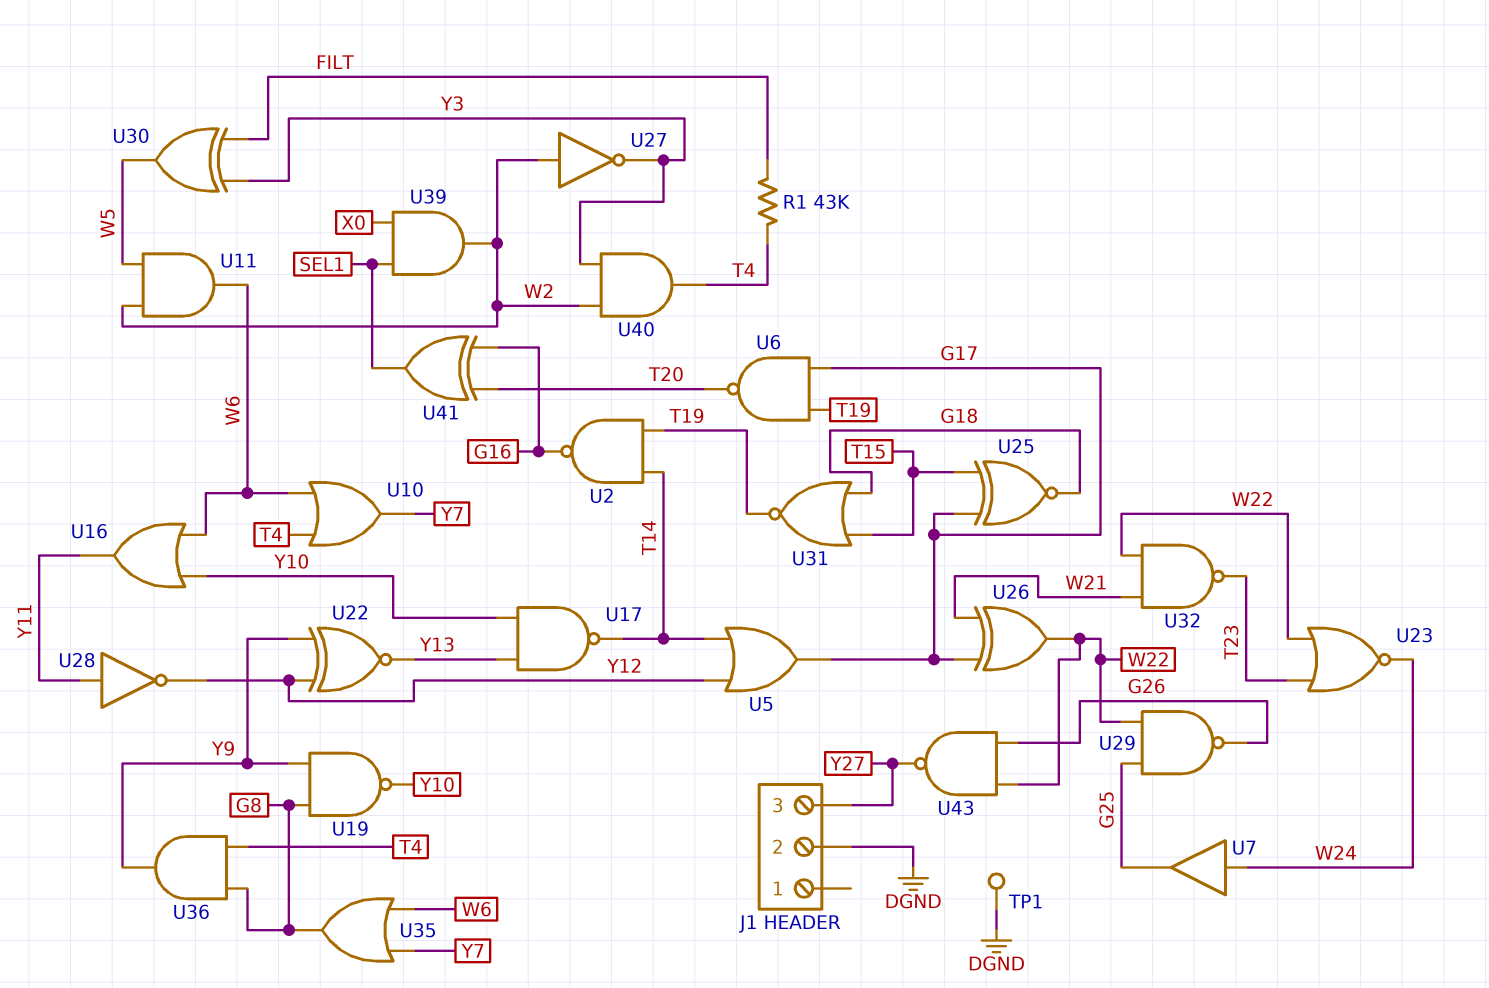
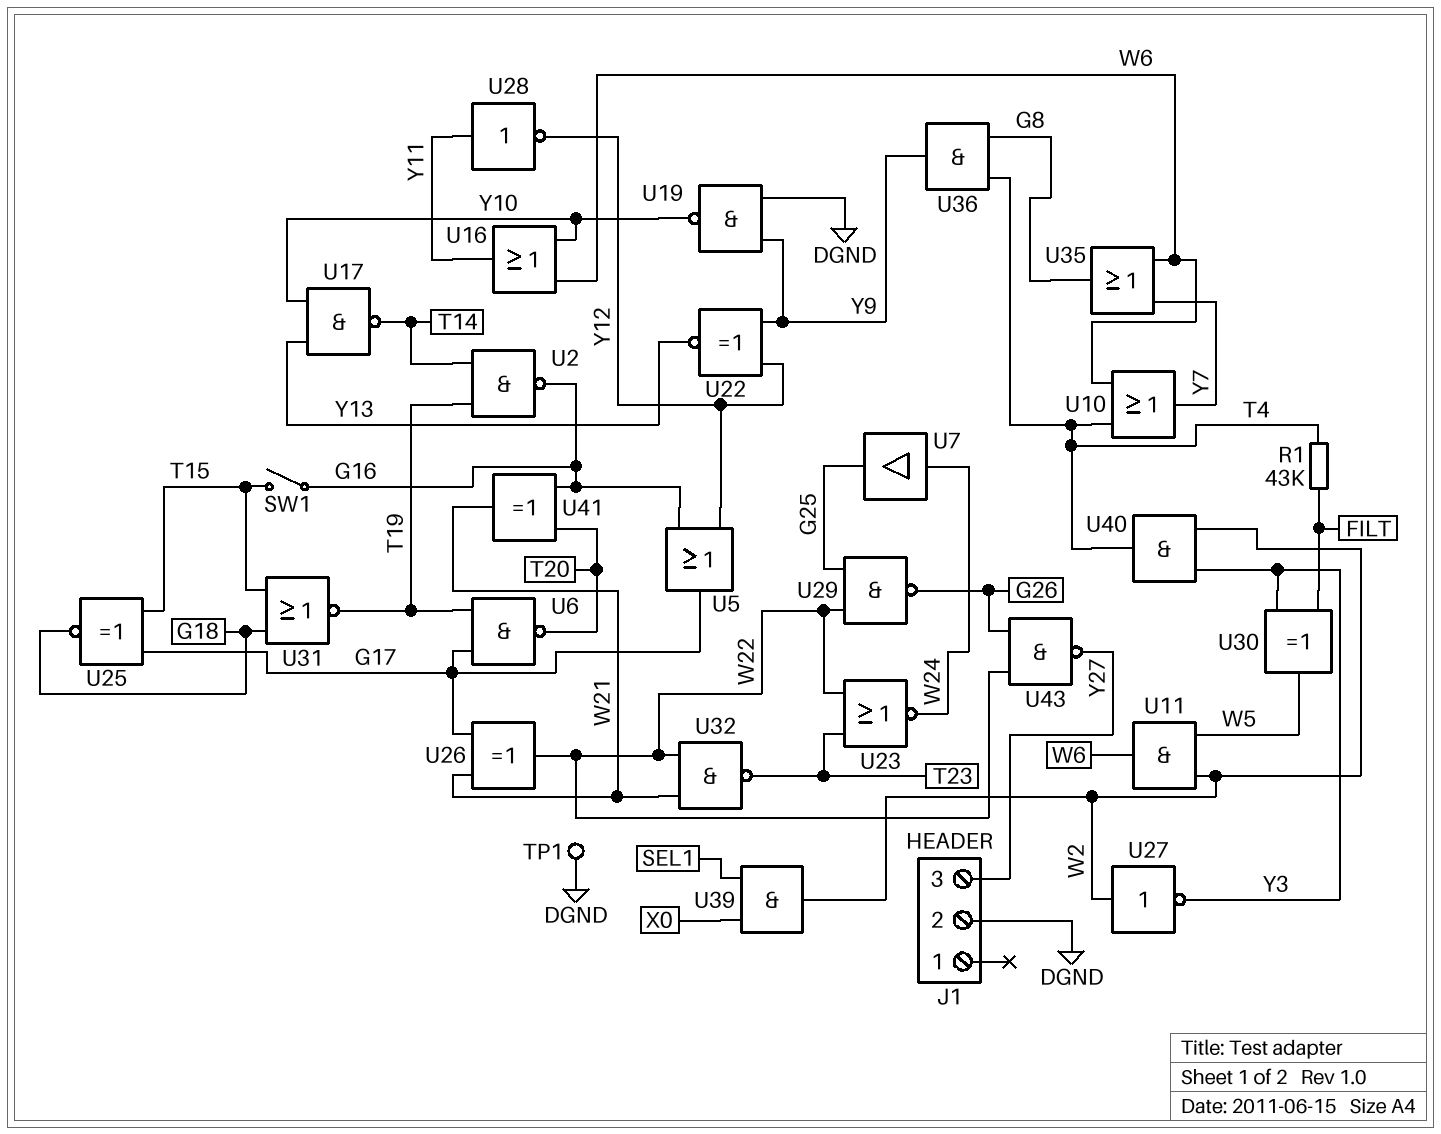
SW1: none -> switch (G16, T15)
U5: OR (in T14, in Y12, out G17) -> OR (in G16, in Y12, out G17)
U19: NAND (in G8, in Y9, out Y10) -> NAND (in DGND, in Y9, out Y10)
U41: XOR (in G16, in T20, out SEL1) -> XOR (in G16, in T20, out W21)

